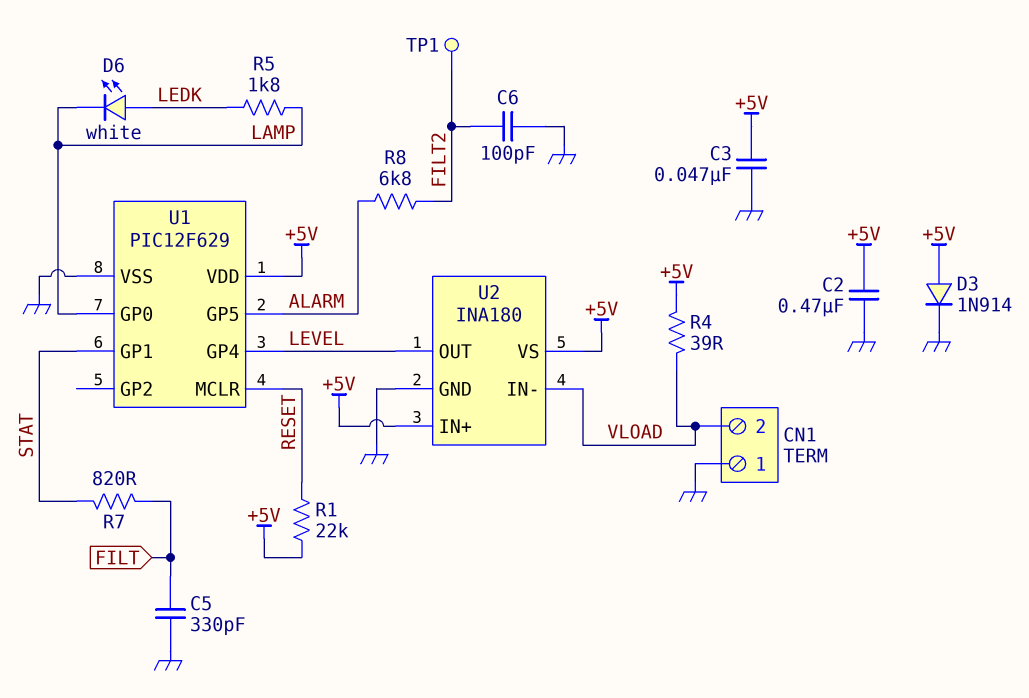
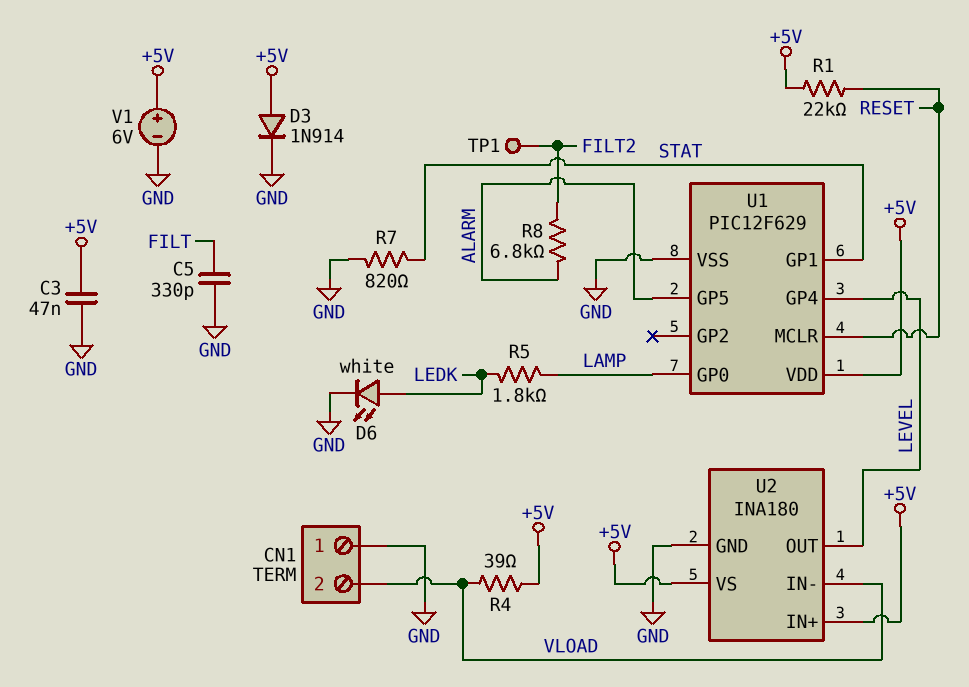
C2: 470nF (+5V, GND) -> none
C6: 100pF (FILT2, GND) -> none
D6: LED white (A LEDK, K LAMP) -> LED white (A LEDK, K GND)
R7: 820 (FILT, STAT) -> 820 (GND, STAT)
V1: none -> 6V (plus +5V, minus GND)

